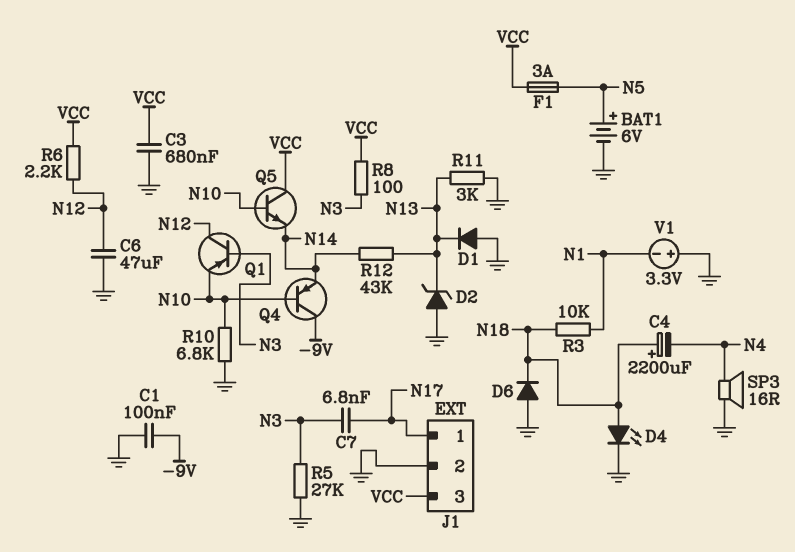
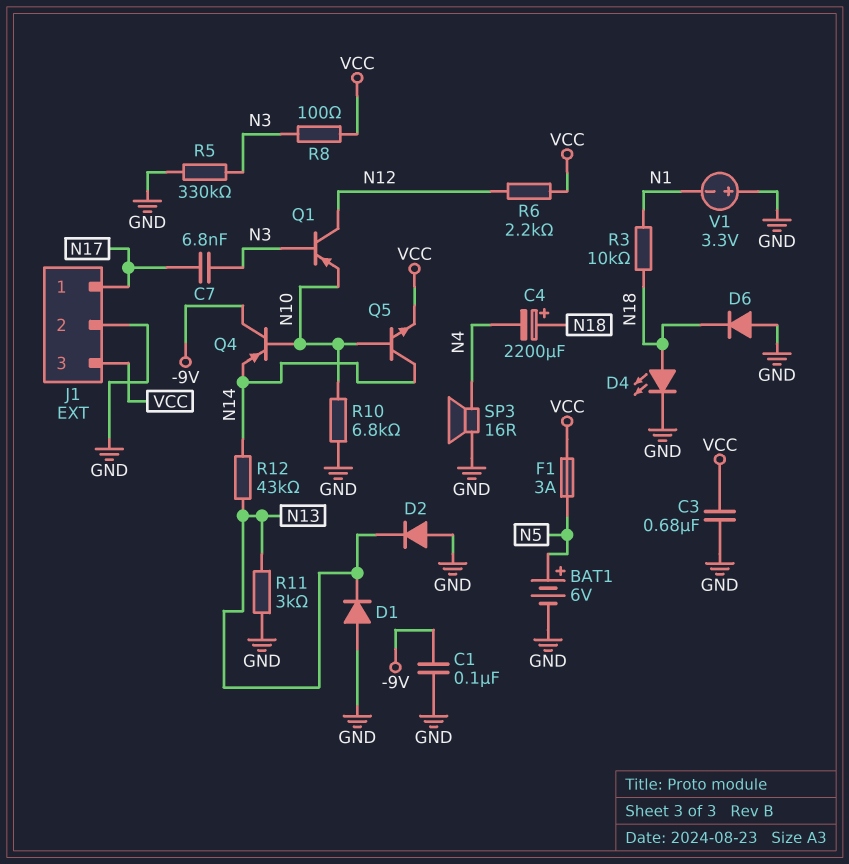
C6: 47uF (GND, N12) -> none
D2: zener (A GND, K N13) -> diode (A GND, K N13)
Q5: NPN (B N10, C VCC, E N14) -> NPN (B N10, C N14, E VCC)
R5: 27k (GND, N3) -> 330k (GND, N3)

